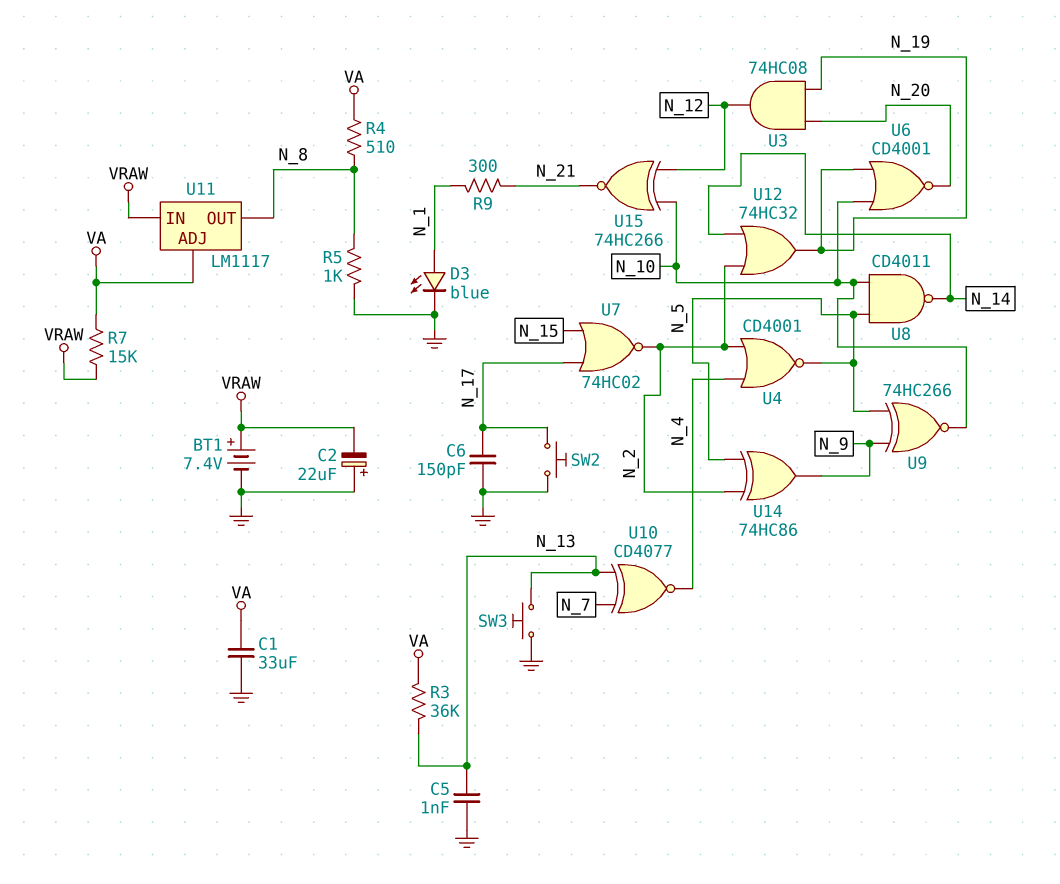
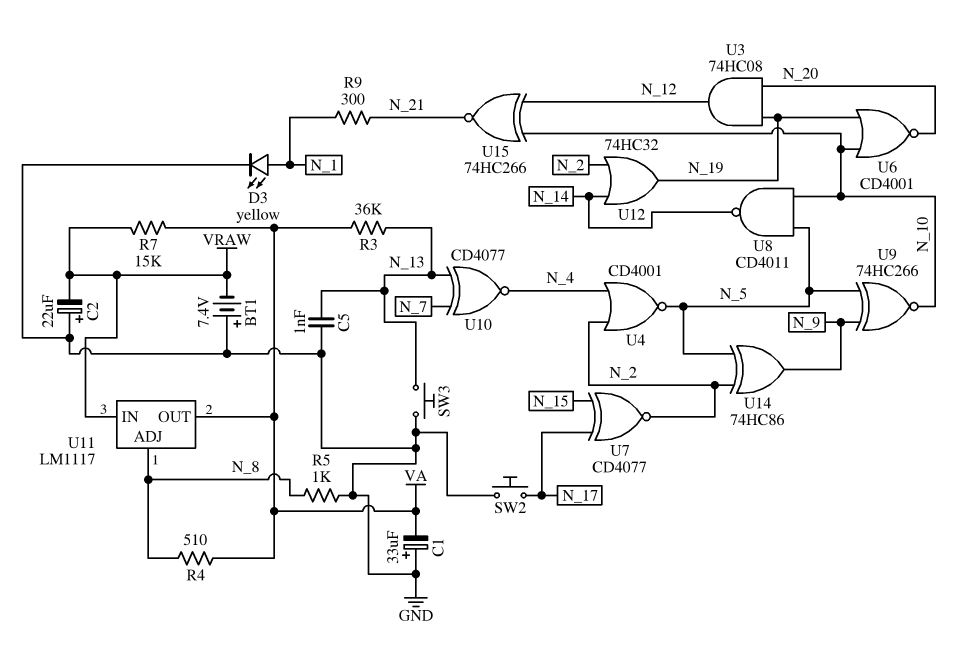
BT1: 7.4V (plus VRAW, minus GND) -> 7.4V (plus GND, minus VRAW)
C1: 33uF (GND, VA) -> 33uF (plus GND, minus VA)
C6: 150pF (GND, N_17) -> none
D3: LED blue (A N_1, K GND) -> LED yellow (A N_1, K GND)
U7: NOR 74HC02 (in N_15, in N_17, out N_2) -> XNOR CD4077 (in N_15, in N_17, out N_2)
U11 pin ADJ: VA -> N_8
U11 pin OUT: N_8 -> VA

